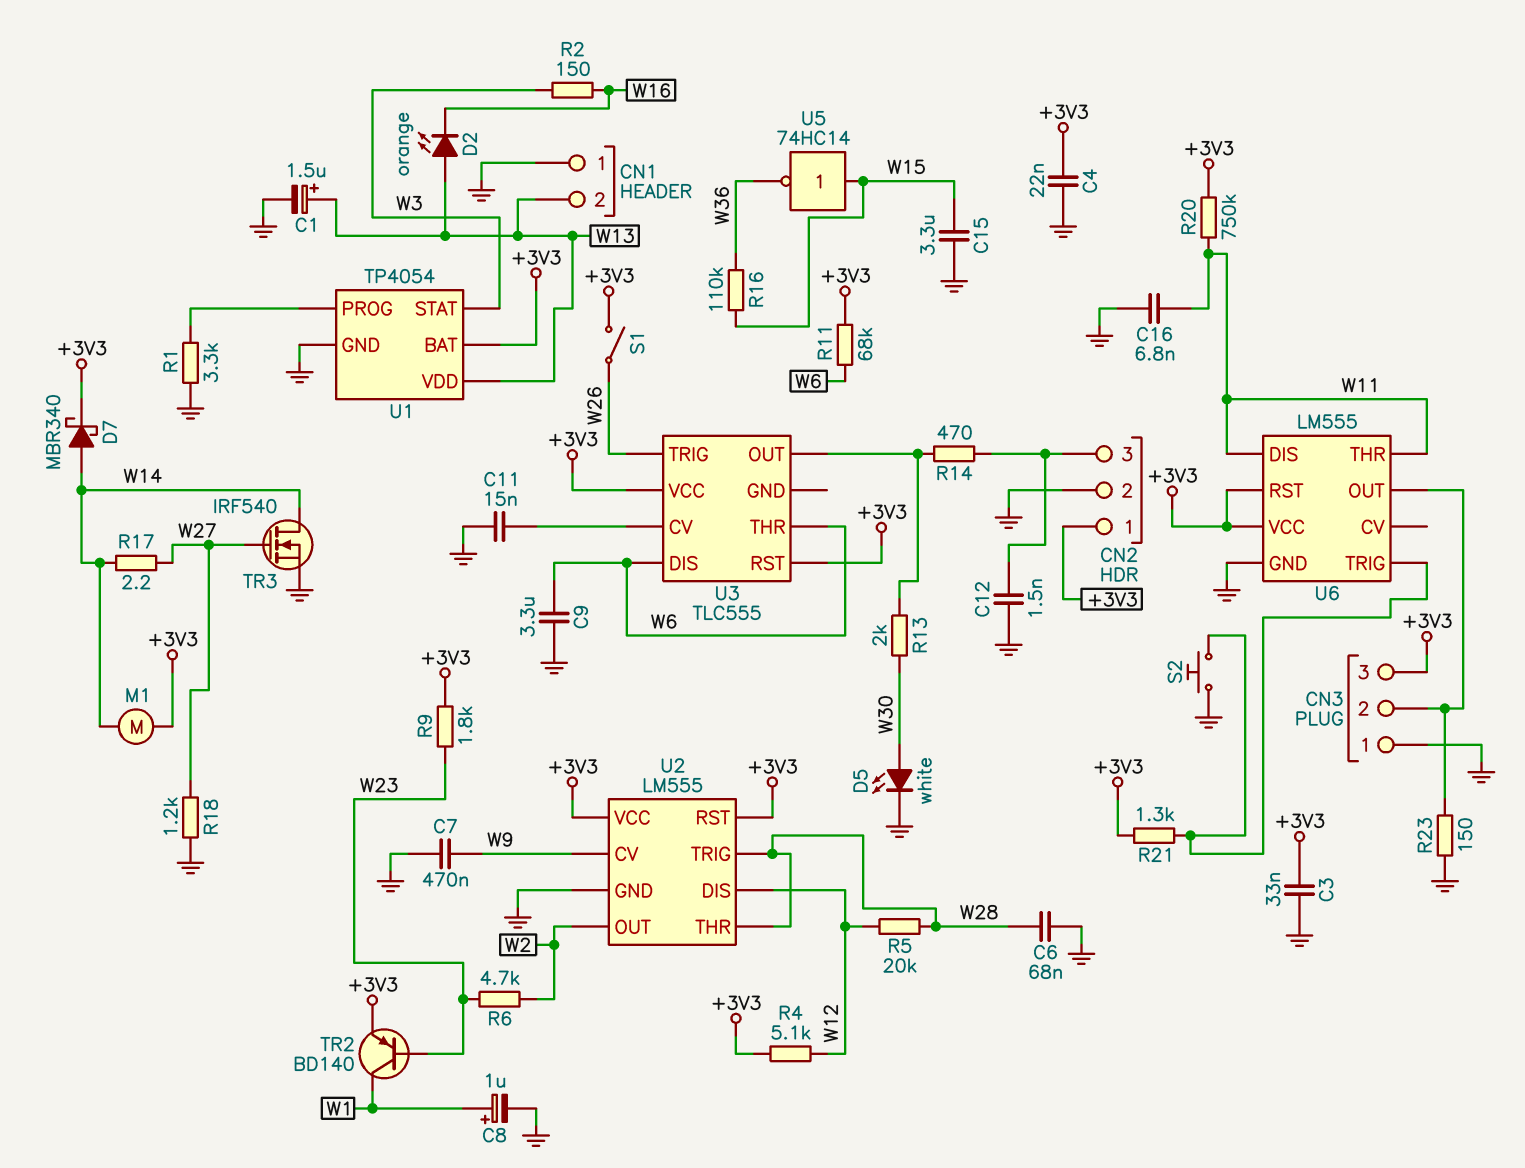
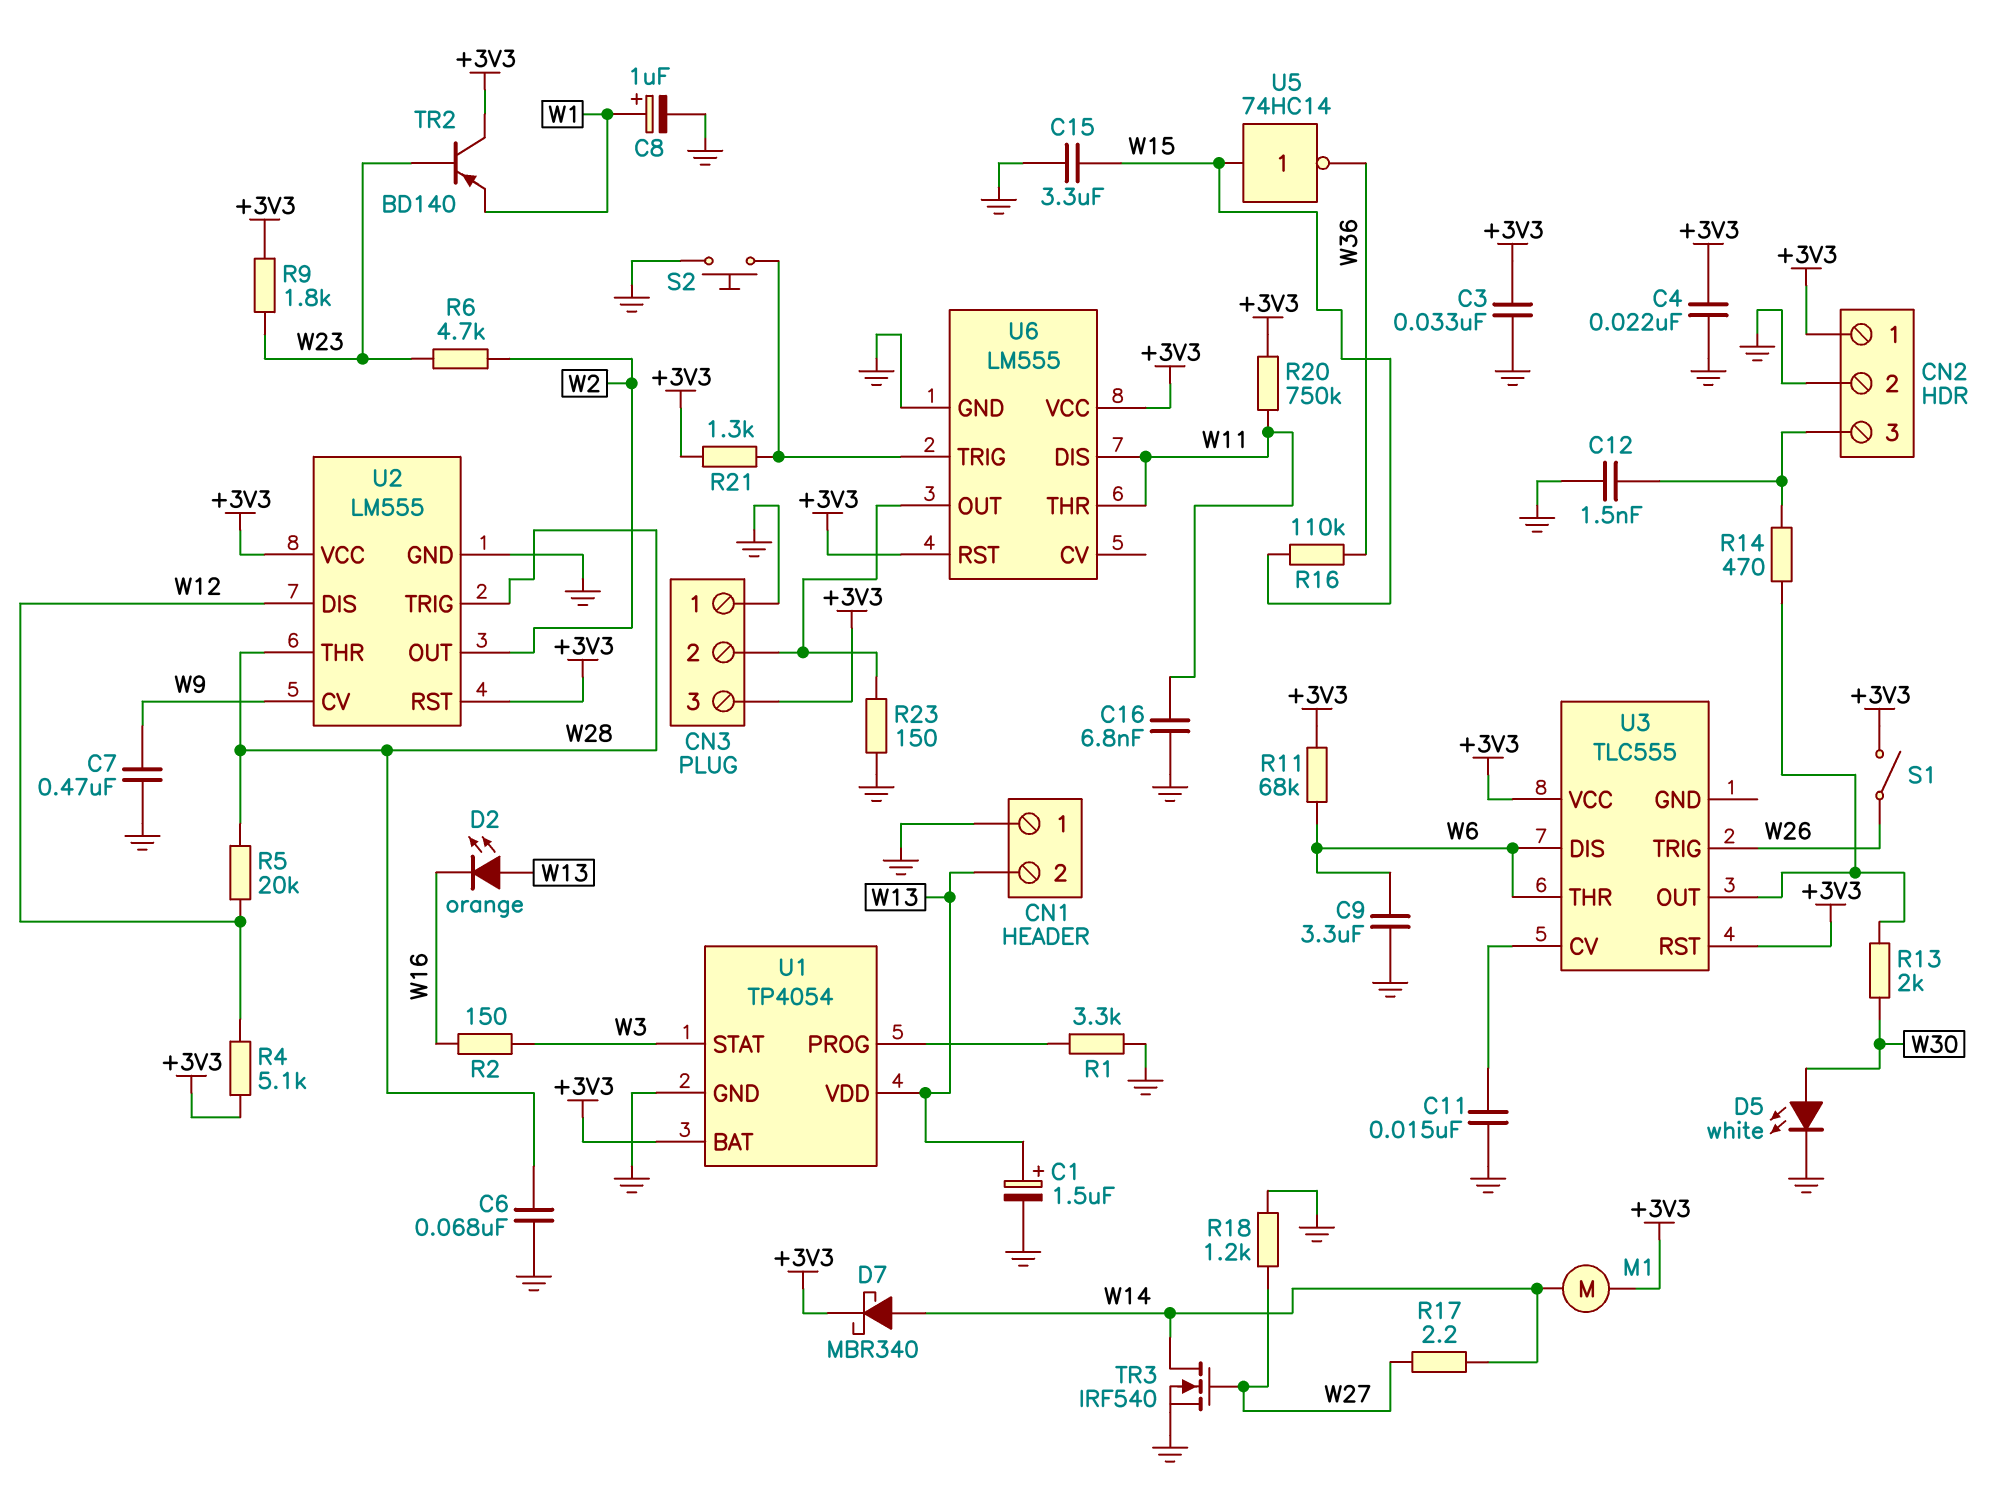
TR2: PNP BD140 (B W23, C W1, E +3V3) -> PNP BD140 (B W23, C +3V3, E W1)

